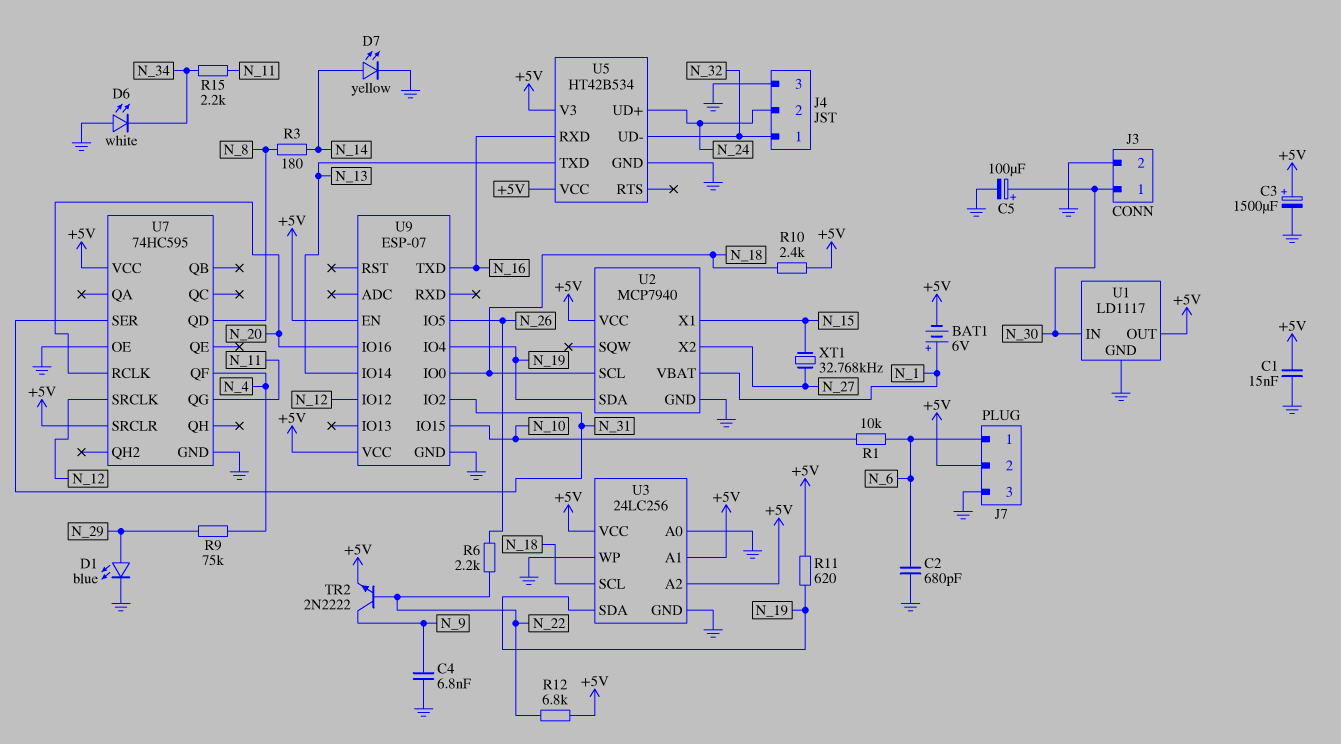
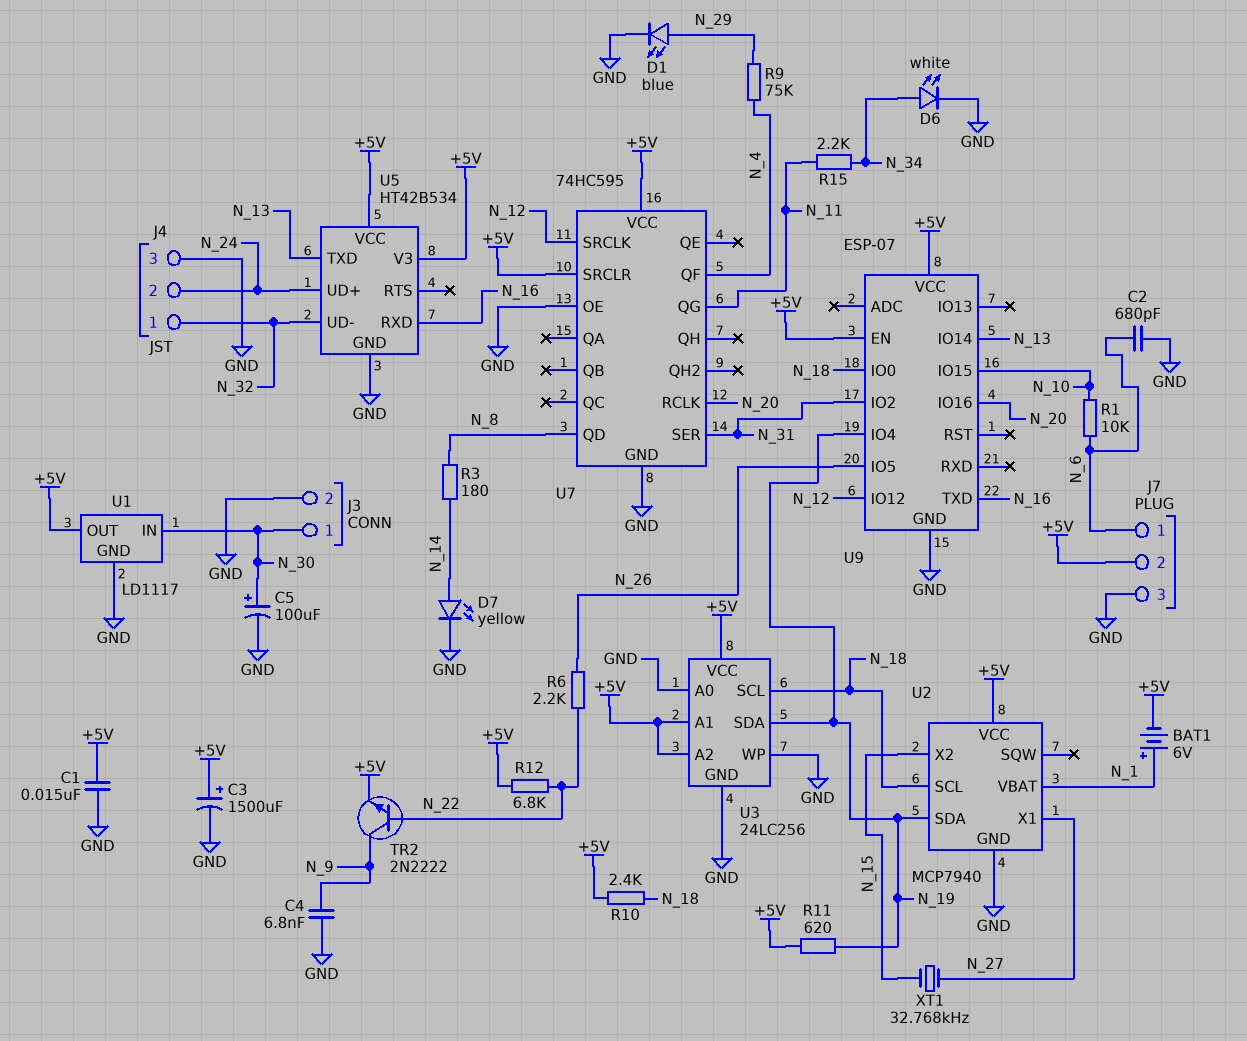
D6: LED white (A GND, K N_34) -> LED white (A N_34, K GND)
U2 pin X1: N_15 -> N_27
U2 pin X2: N_27 -> N_15

